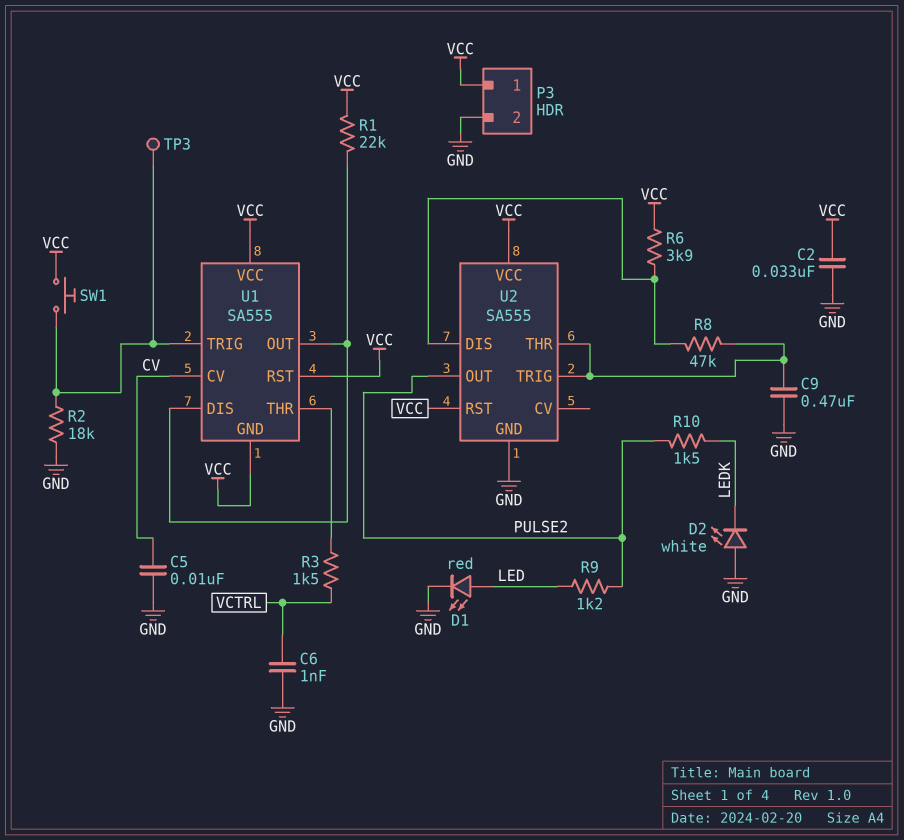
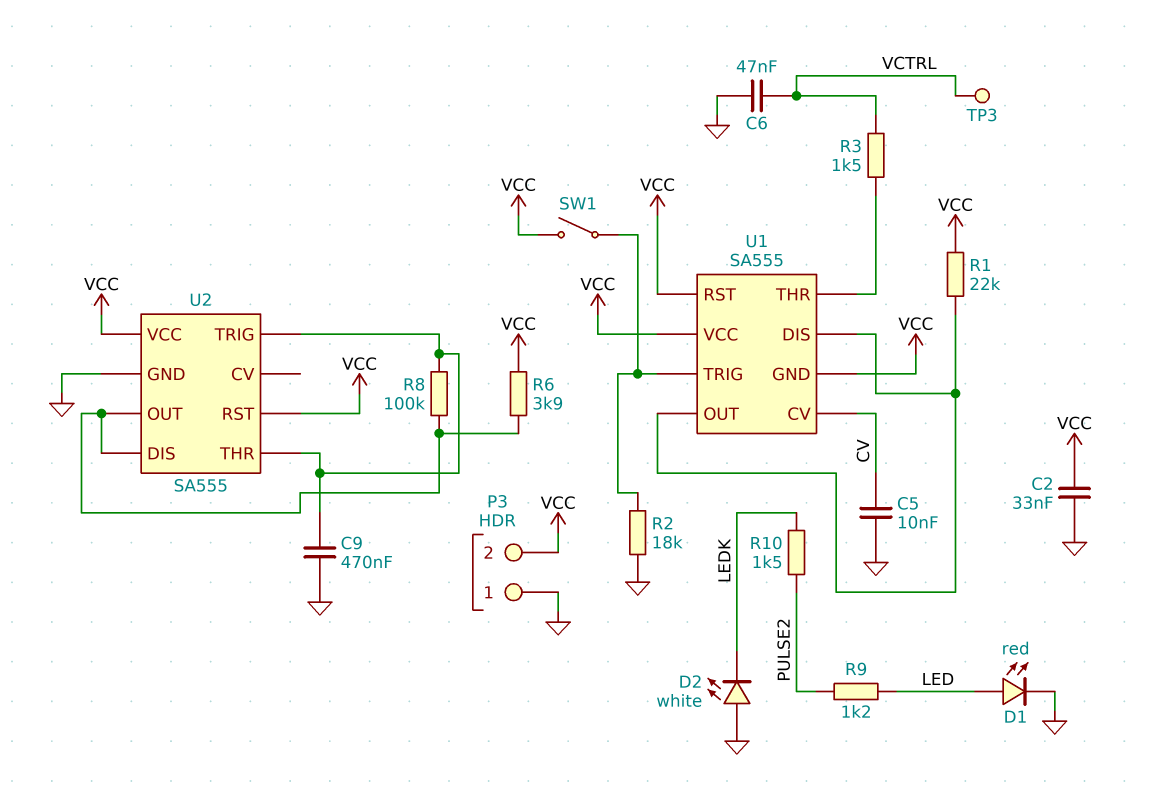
C6: 1nF (GND, VCTRL) -> 47nF (GND, VCTRL)
P3 pin 1: VCC -> GND
P3 pin 2: GND -> VCC
R8: 47k (U2/DIS, U2/THR) -> 100k (U2/DIS, U2/THR)
SW1: button (U1/TRIG, VCC) -> switch (U1/TRIG, VCC)
TP3: test point (U1/TRIG) -> test point (VCTRL)
U2 pin OUT: PULSE2 -> U2/DIS

